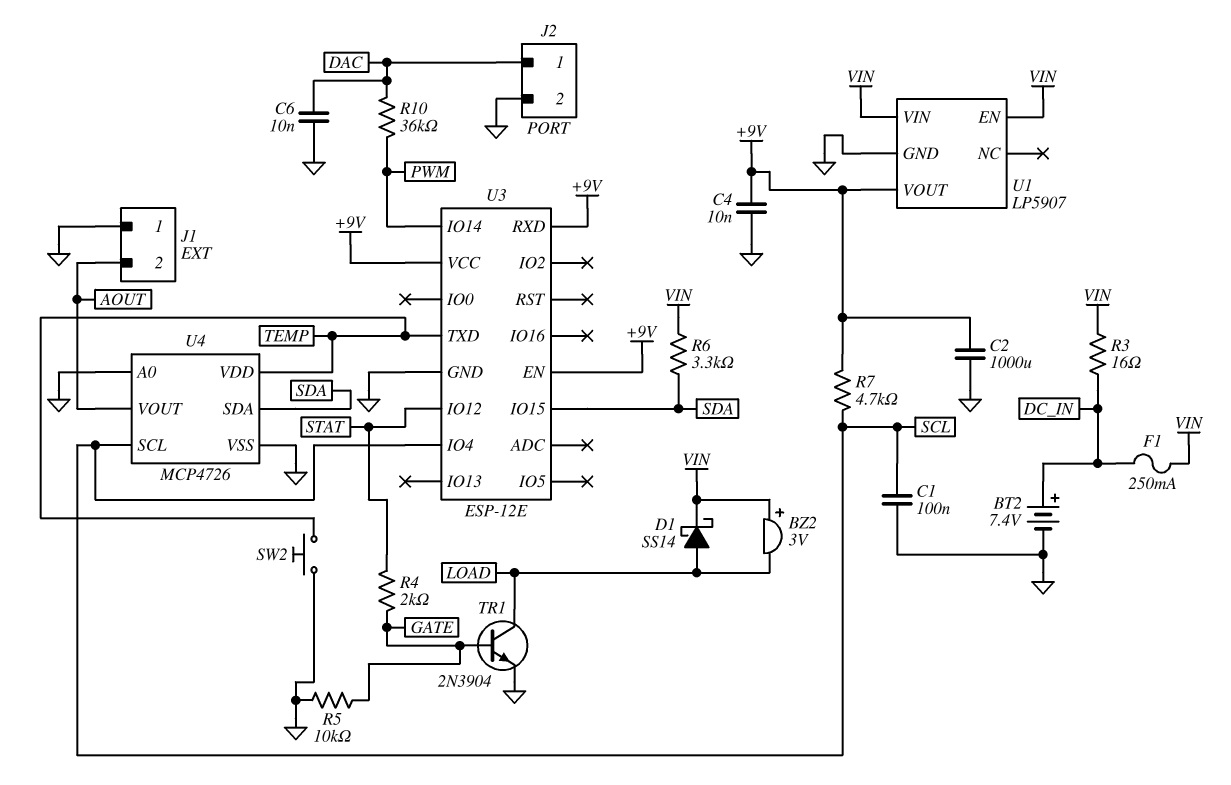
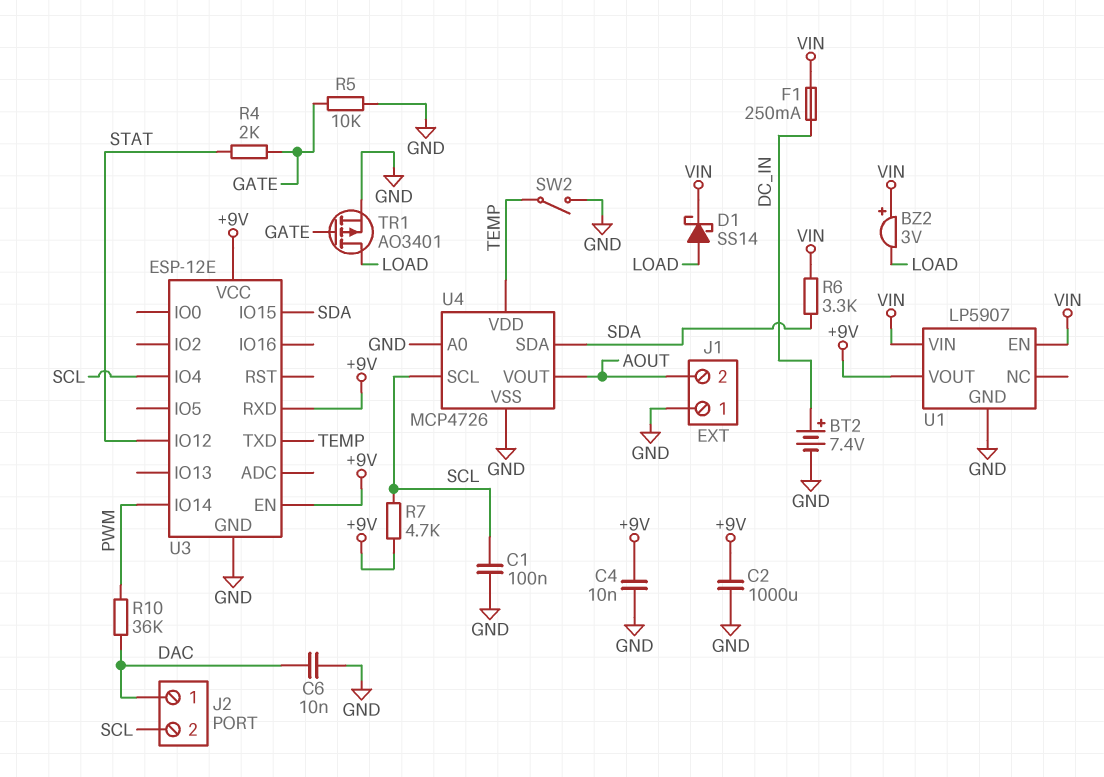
J2 pin 2: GND -> SCL
R3: 16 (DC_IN, VIN) -> none
SW2: button (GND, TEMP) -> switch (GND, TEMP)
TR1: NPN 2N3904 (B GATE, C LOAD, E GND) -> PMOS AO3401 (G GATE, D LOAD, S GND)

